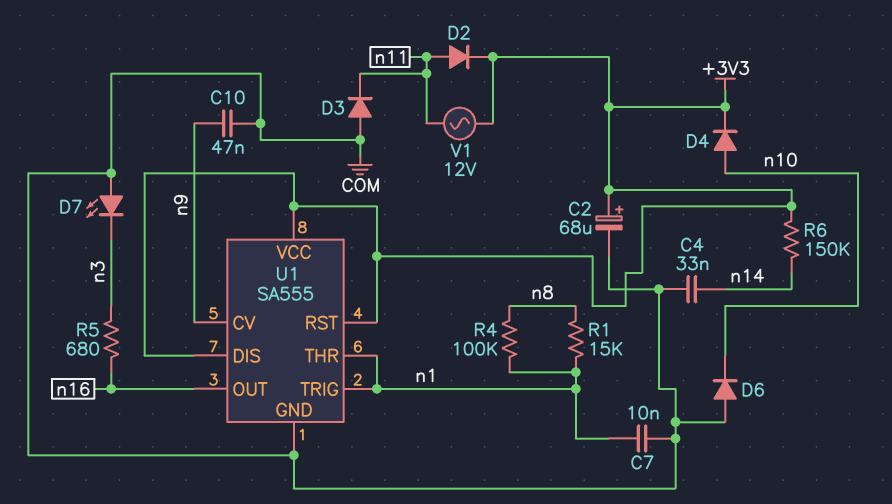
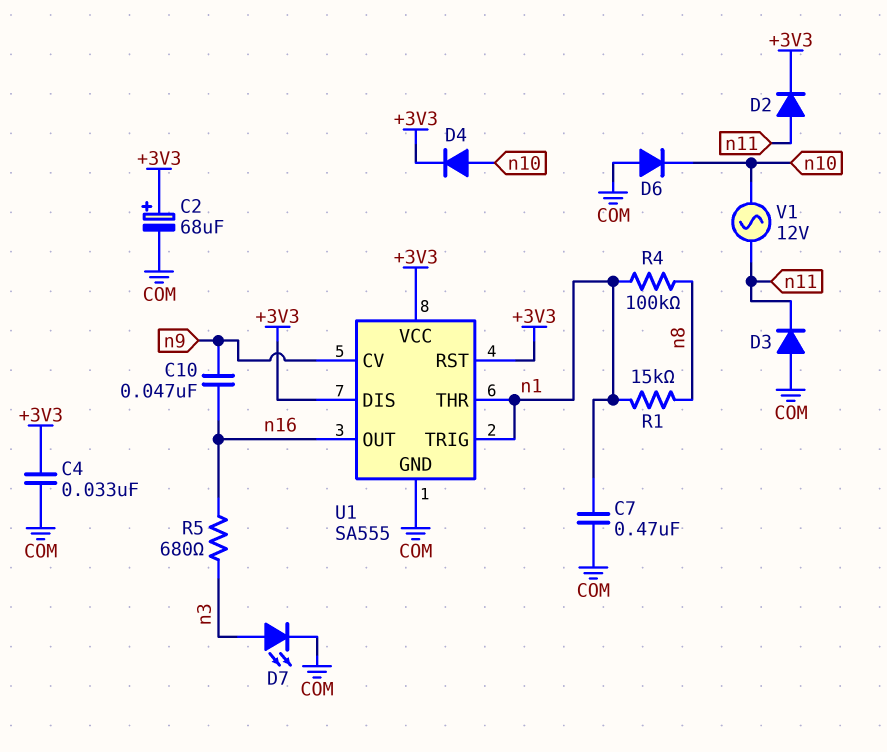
C4: 33nF (COM, n14) -> 33nF (+3V3, COM)
C7: 10nF (COM, n1) -> 470nF (COM, n1)
C10: 47nF (COM, n9) -> 47nF (n9, n16)
D7: LED (A COM, K n3) -> LED (A n3, K COM)
R6: 150k (+3V3, n14) -> none
V1: AC 12V (+3V3, n11) -> AC 12V (n10, n11)

